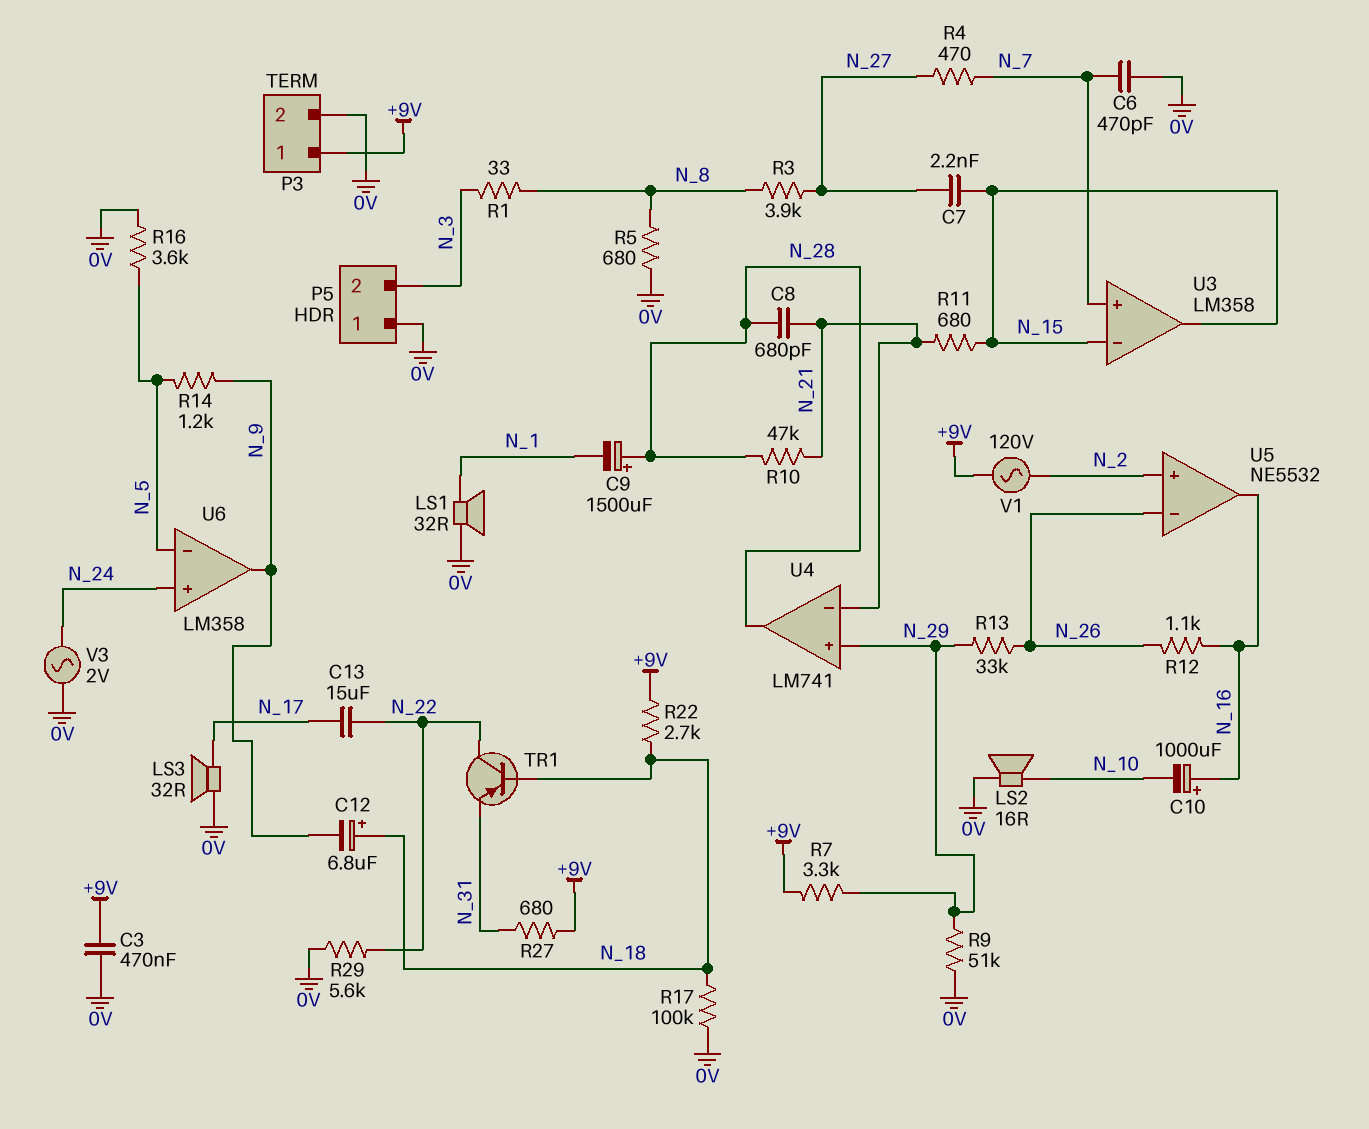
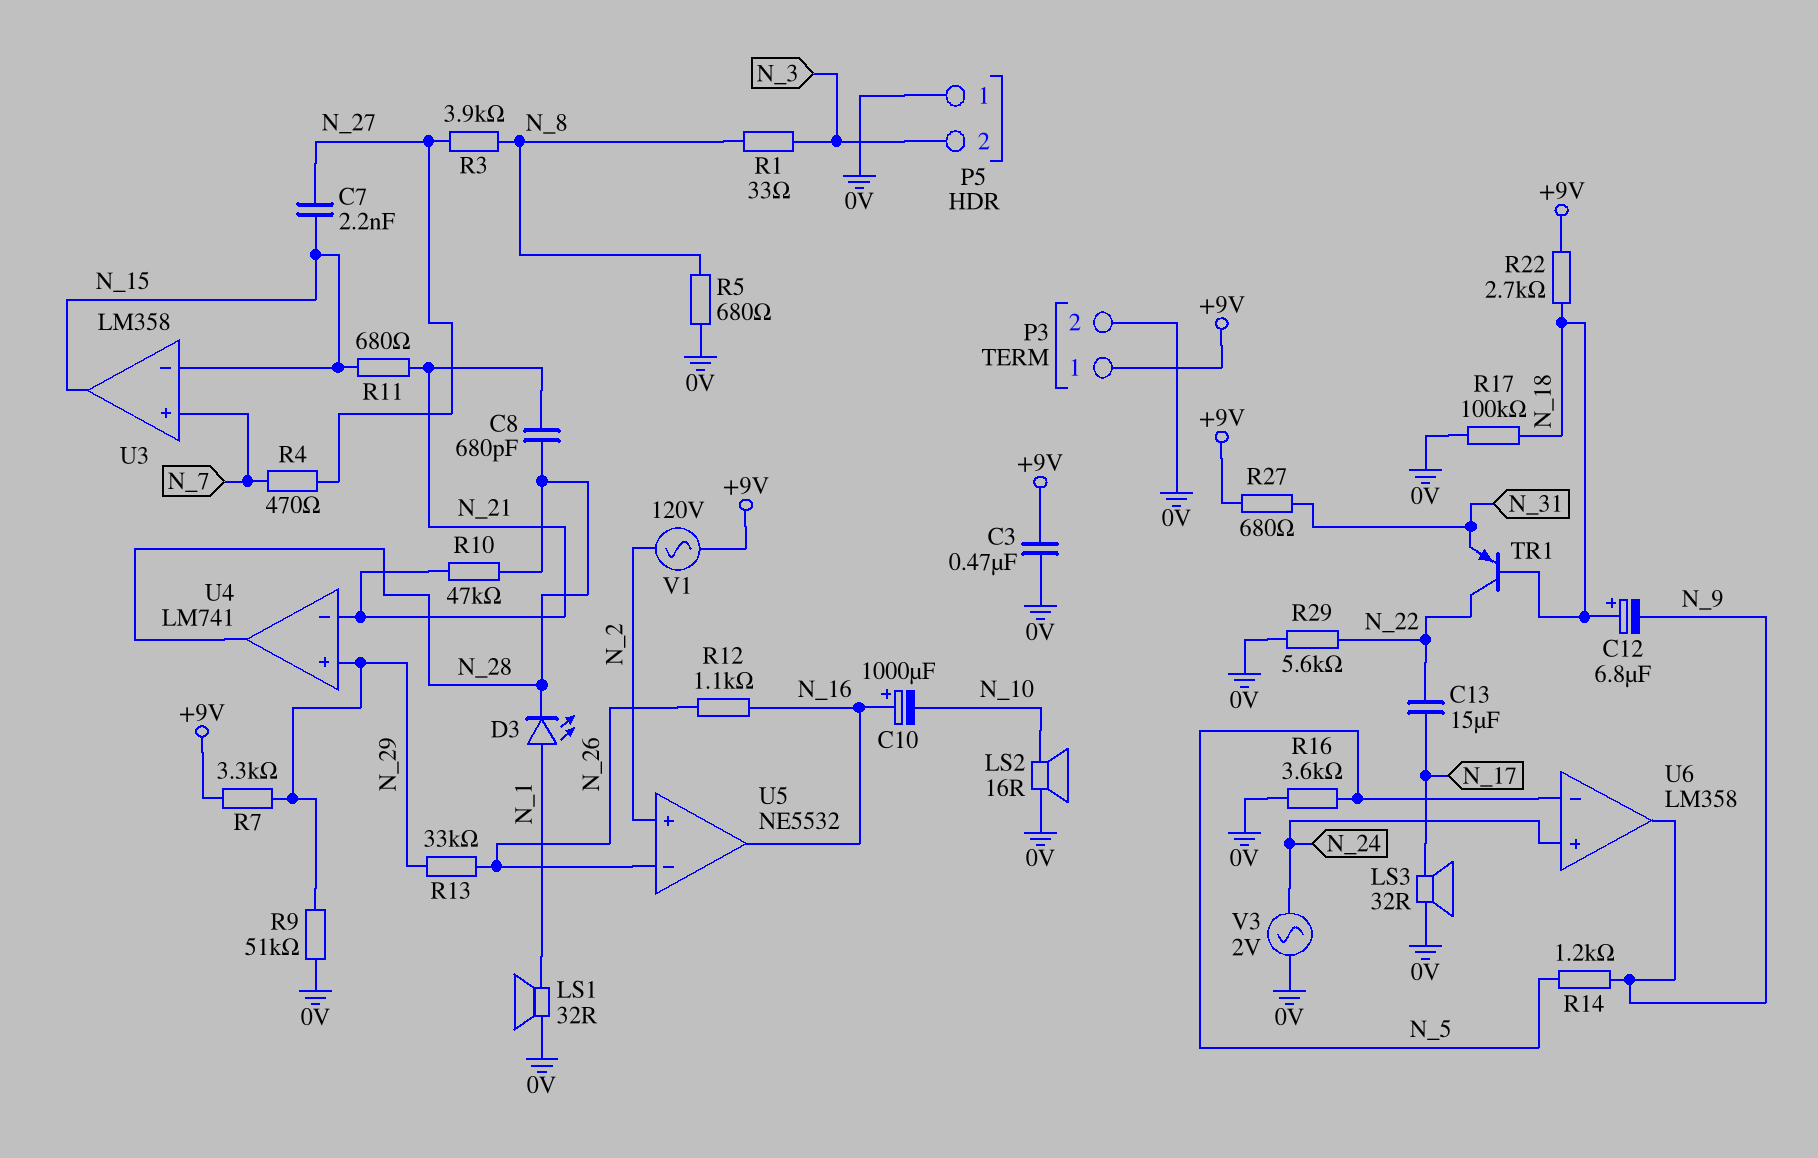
C6: 470pF (0V, N_7) -> none
C9: 1500uF (plus N_28, minus N_1) -> none
D3: none -> LED (A N_1, K N_28)

